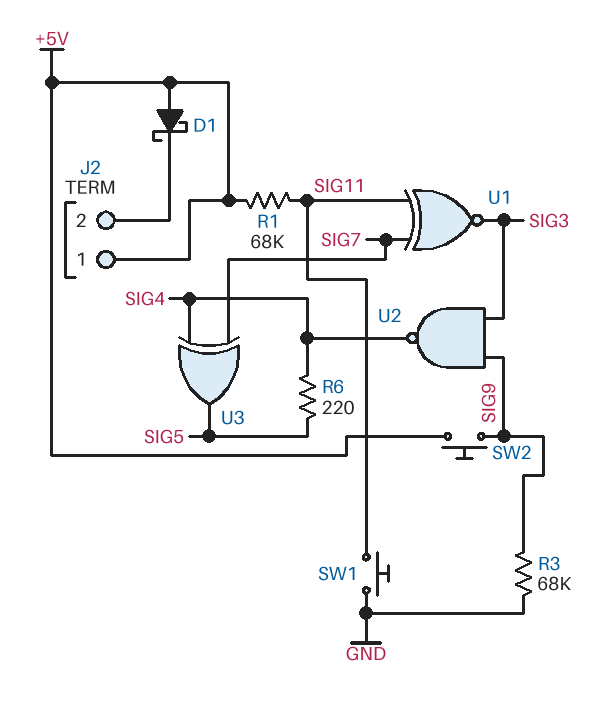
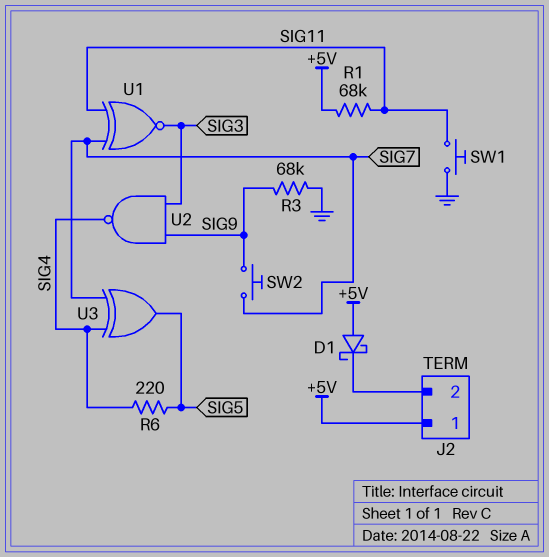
SW2: button (+5V, SIG9) -> button (SIG7, SIG9)

